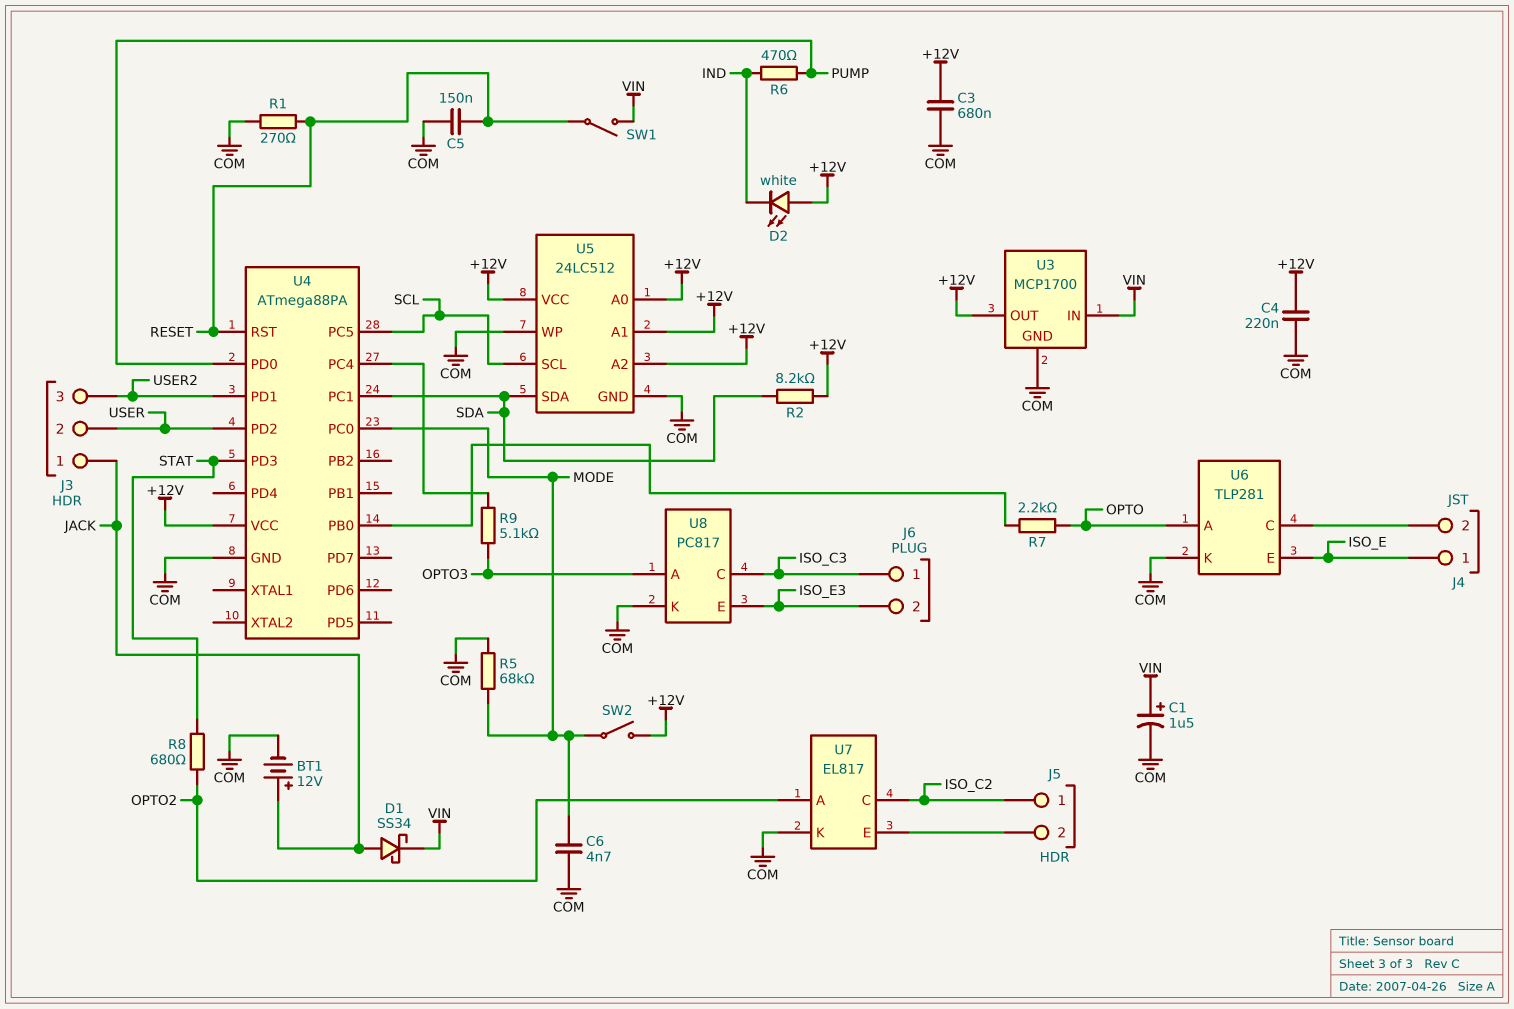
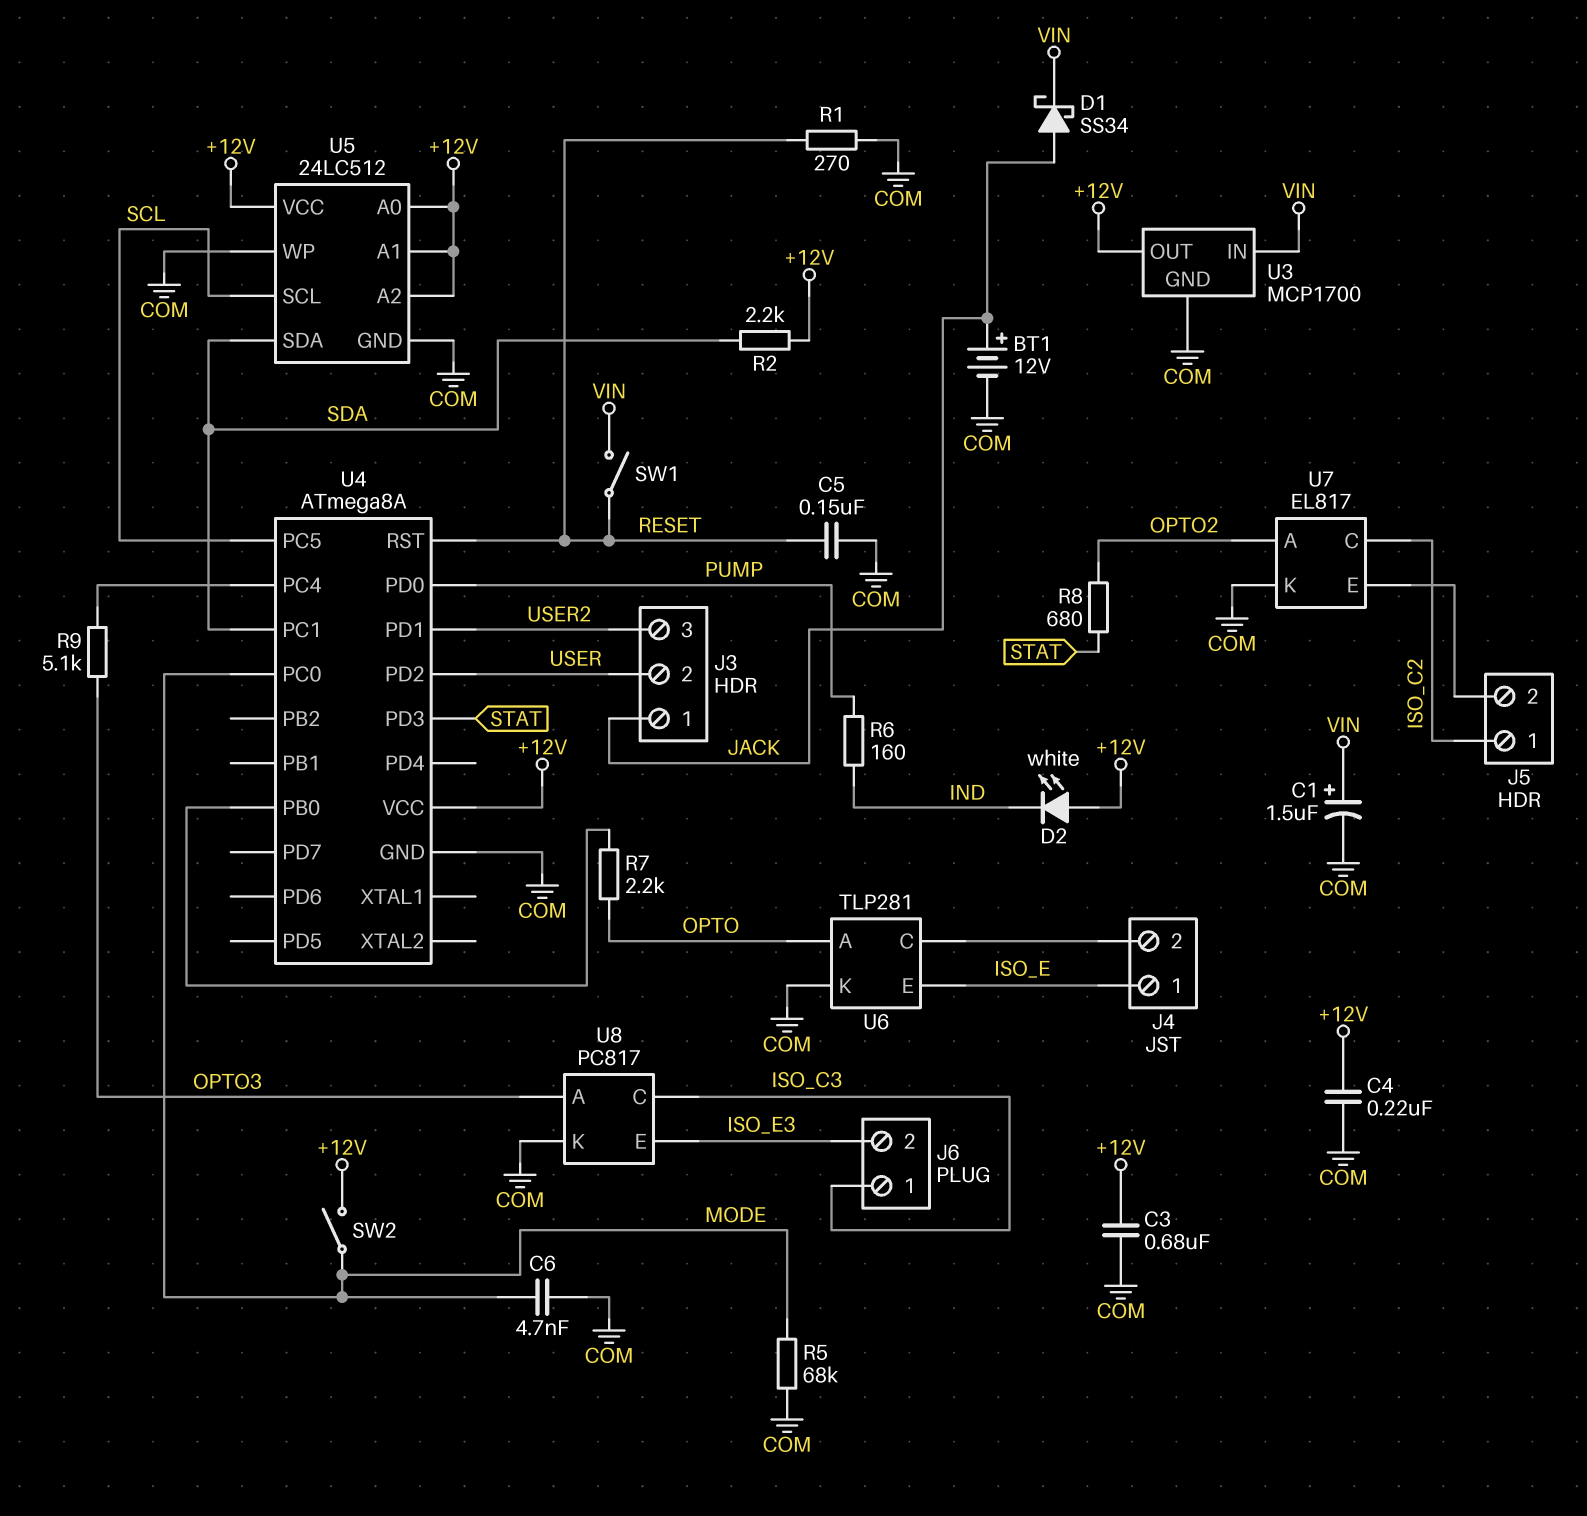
R2: 8.2k (+12V, SDA) -> 2.2k (+12V, SDA)
R6: 470 (IND, PUMP) -> 160 (IND, PUMP)
U4: ATmega88PA -> ATmega8A

